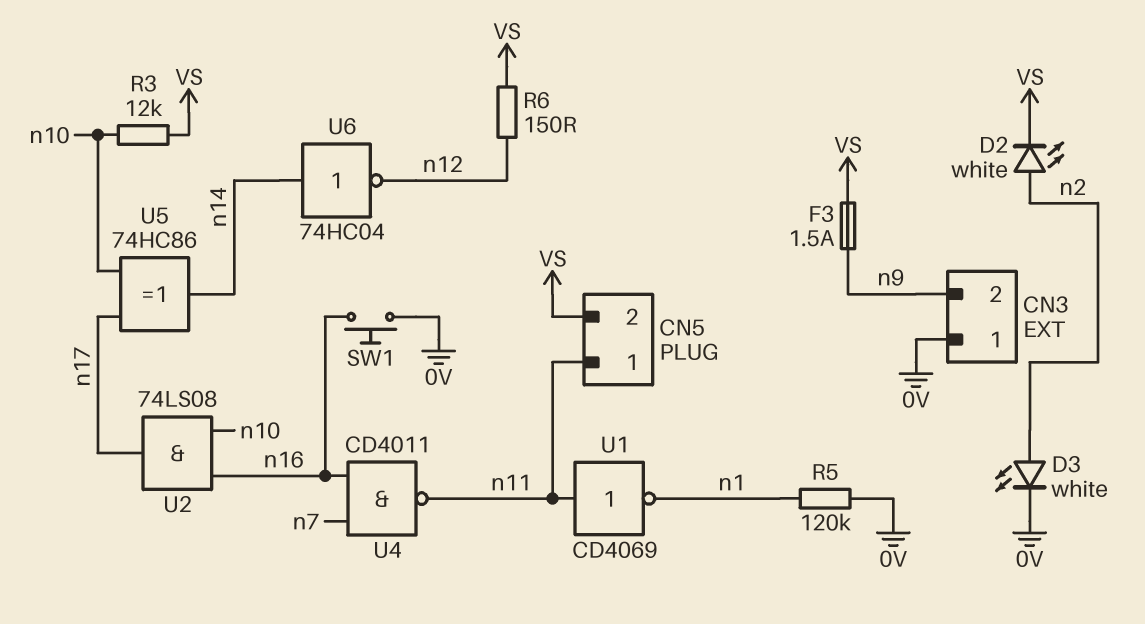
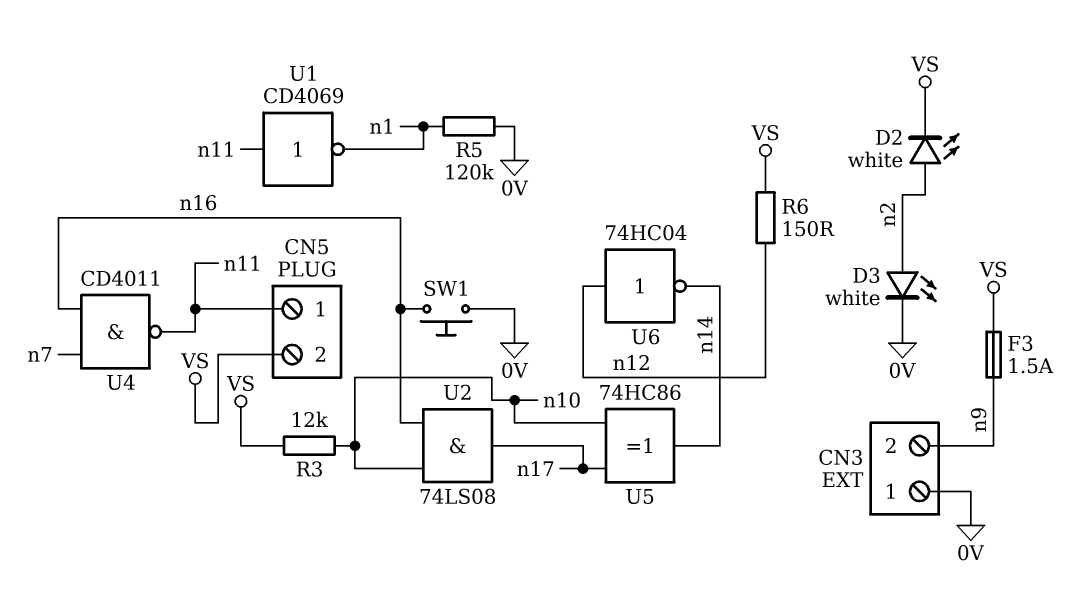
U6: NOT 74HC04 (in n14, out n12) -> NOT 74HC04 (in n12, out n14)

